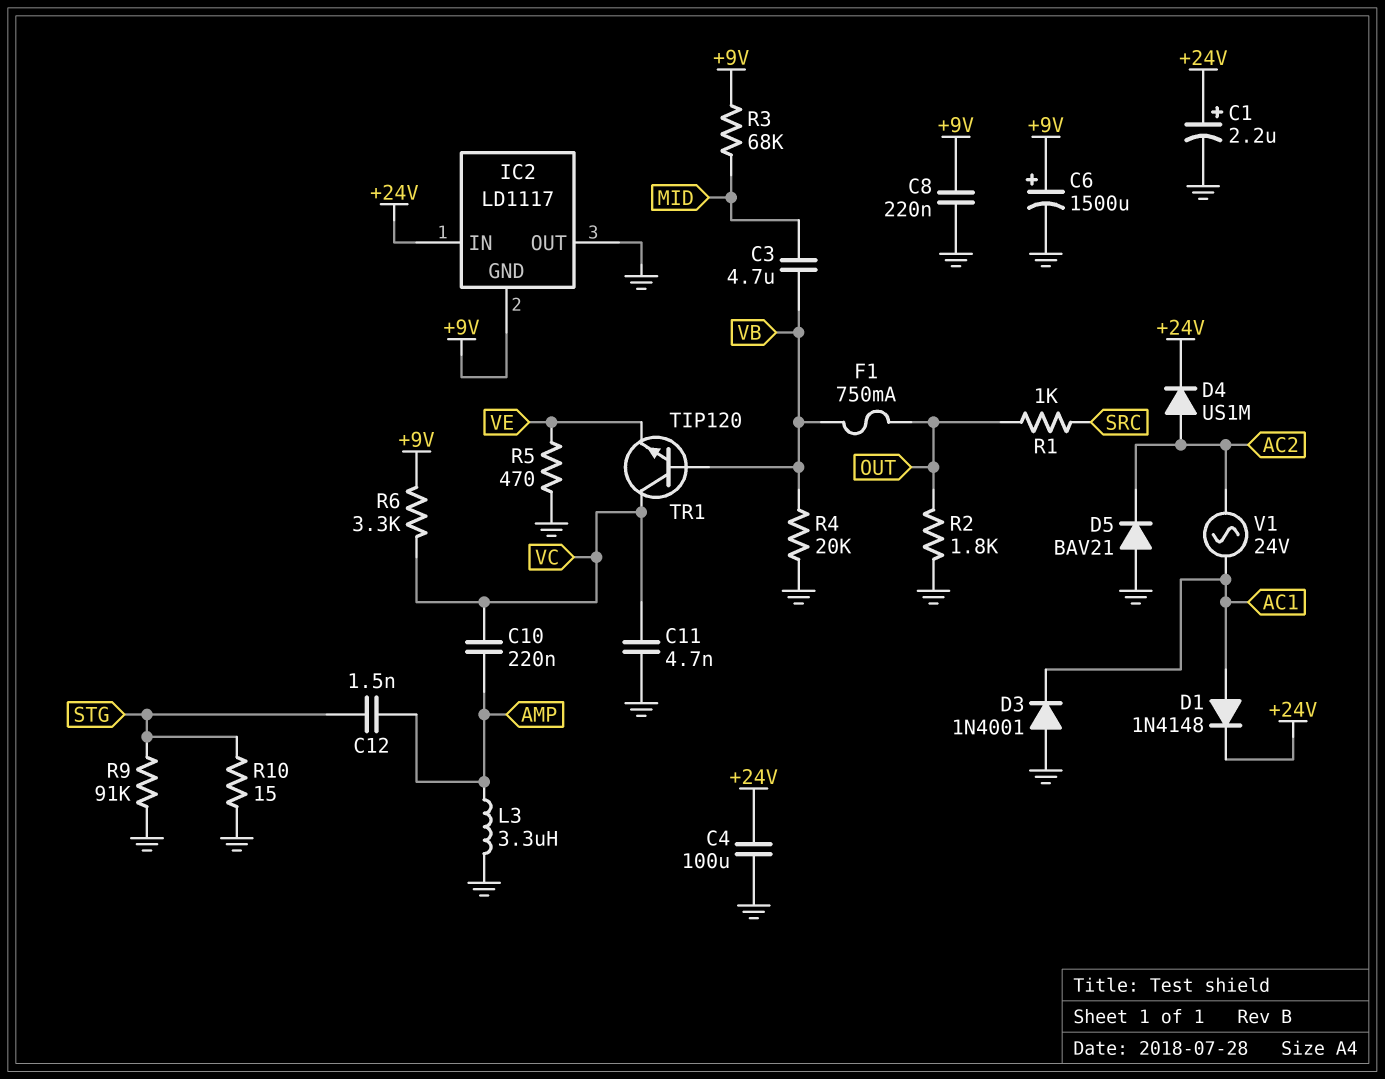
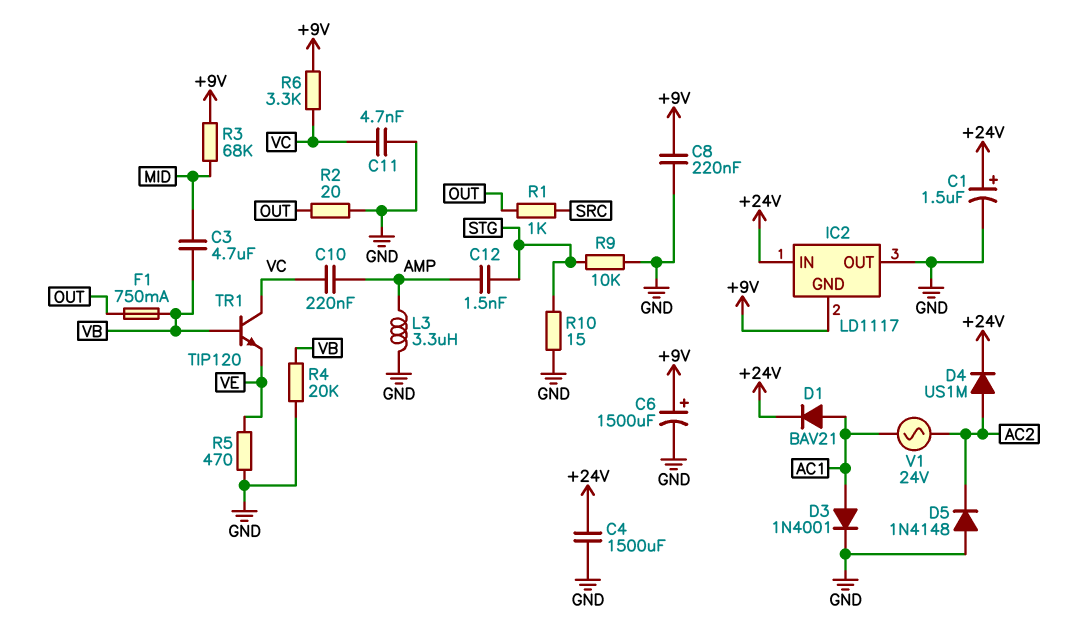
C1: 2.2uF (plus +24V, minus GND) -> 1.5uF (plus +24V, minus GND)
C4: 100uF (+24V, GND) -> 1500uF (+24V, GND)
D1: diode 1N4148 (A AC1, K +24V) -> diode BAV21 (A AC1, K +24V)
D3: diode 1N4001 (A GND, K AC1) -> diode 1N4001 (A AC1, K GND)
D5: diode BAV21 (A GND, K AC2) -> diode 1N4148 (A GND, K AC2)
R2: 1.8k (GND, OUT) -> 20 (GND, OUT)
R9: 91k (GND, STG) -> 10k (GND, STG)

